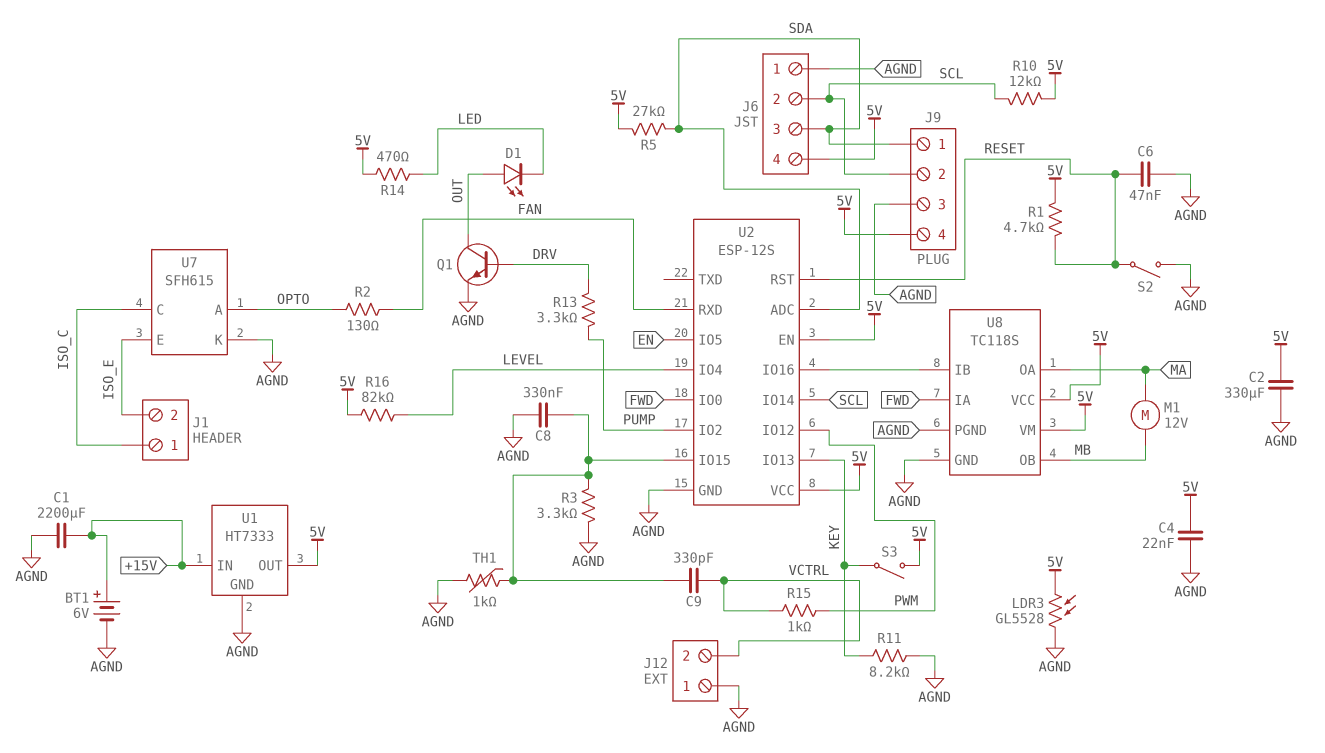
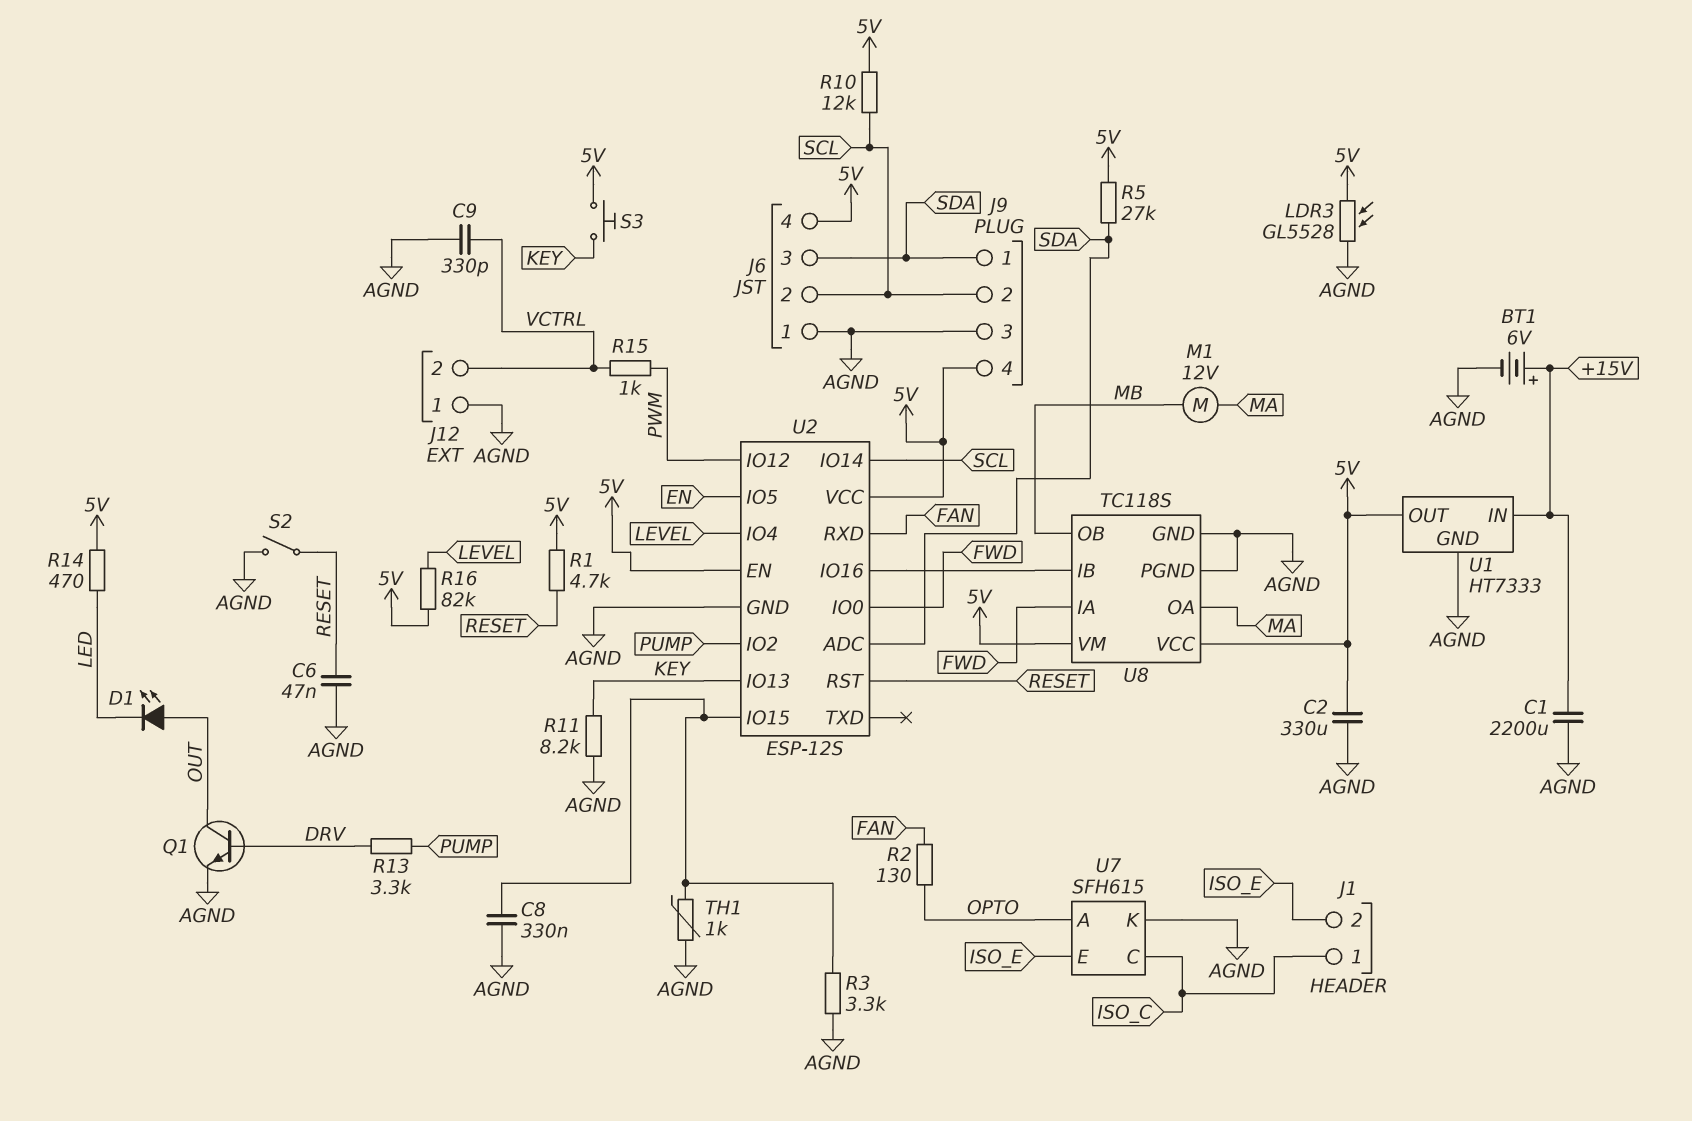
C4: 22nF (5V, AGND) -> none
C9: 330pF (U2/IO15, VCTRL) -> 330pF (AGND, VCTRL)
S3: switch (5V, KEY) -> button (5V, KEY)

